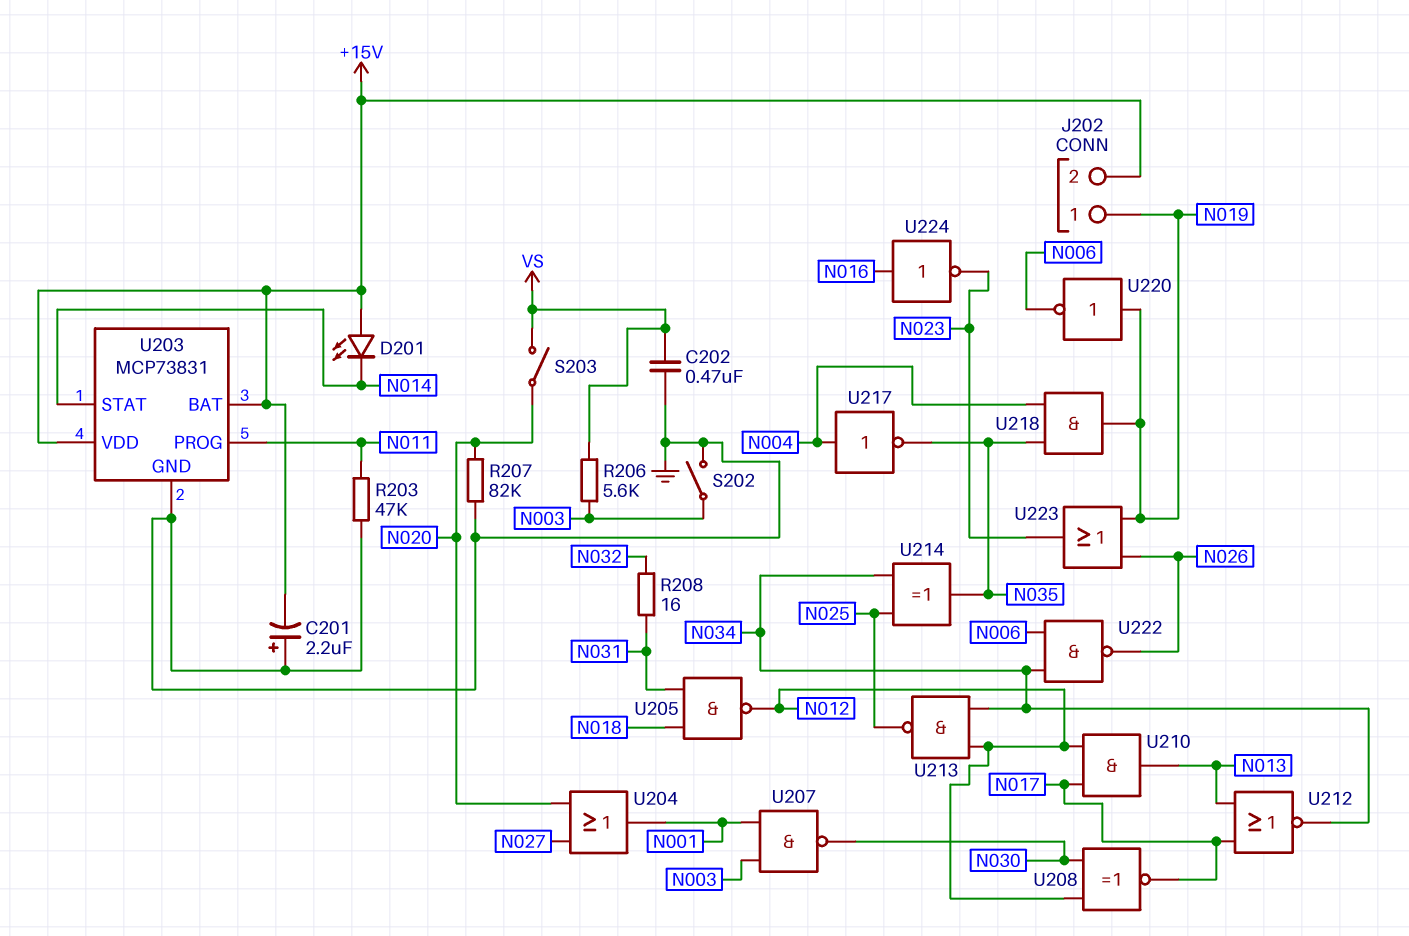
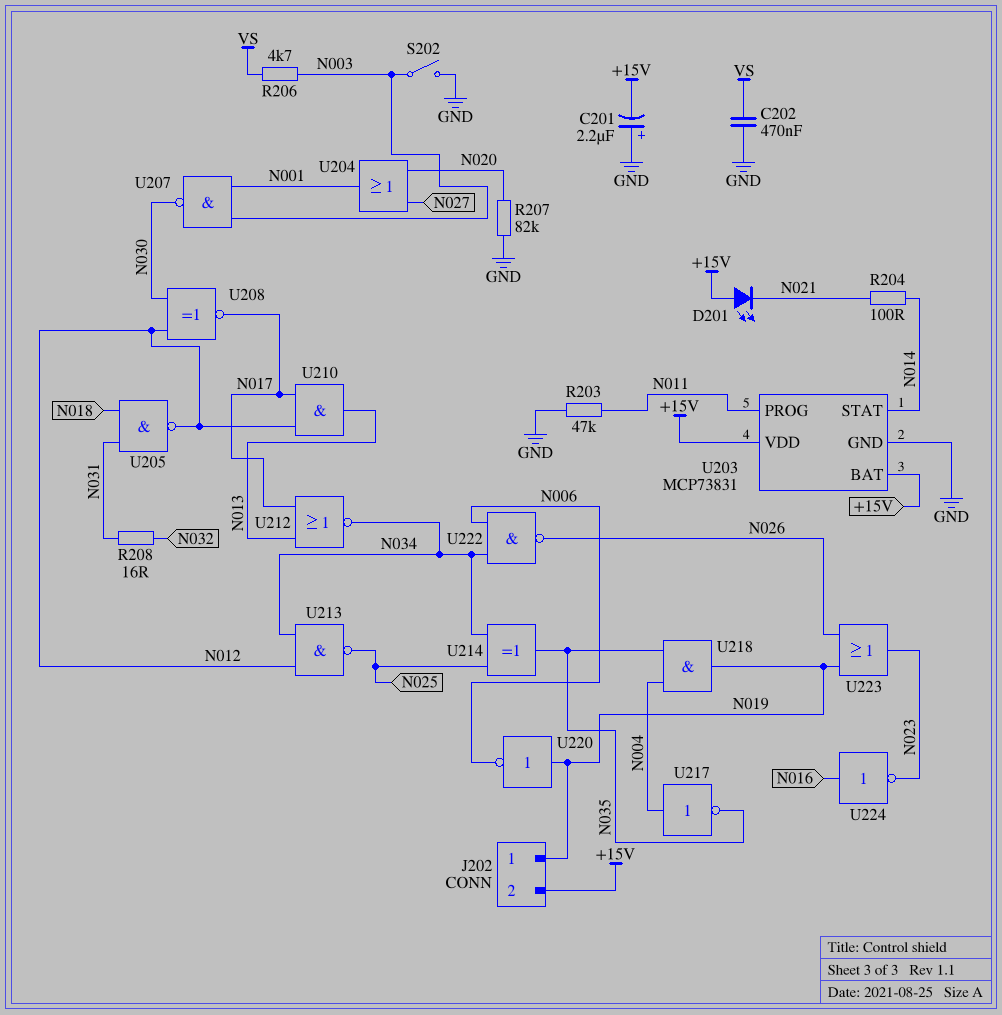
D201: LED (A +15V, K N014) -> LED (A +15V, K N021)
R204: none -> 100 (N014, N021)
R206: 5.6k (N003, VS) -> 4.7k (N003, VS)
S203: switch (N020, VS) -> none

